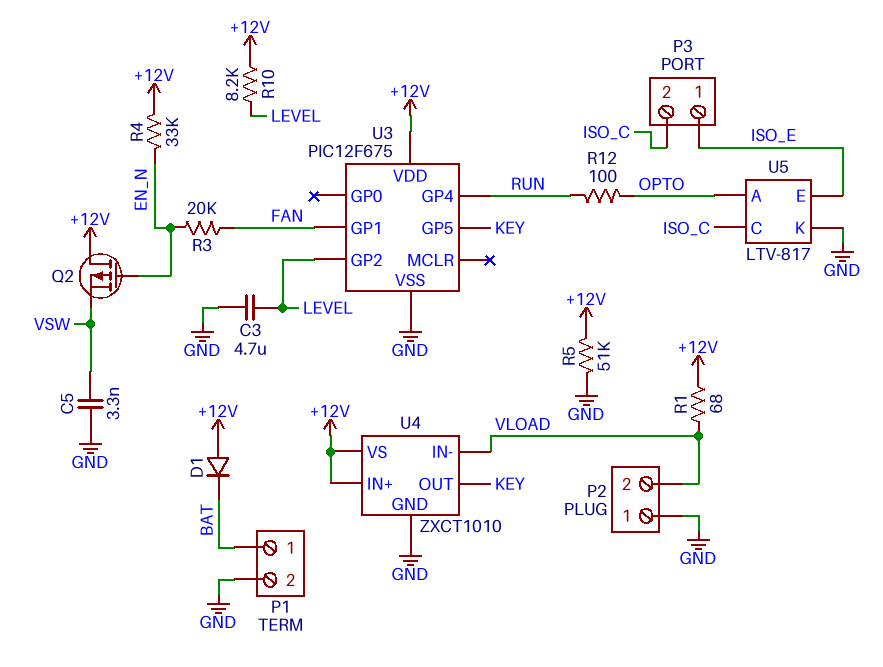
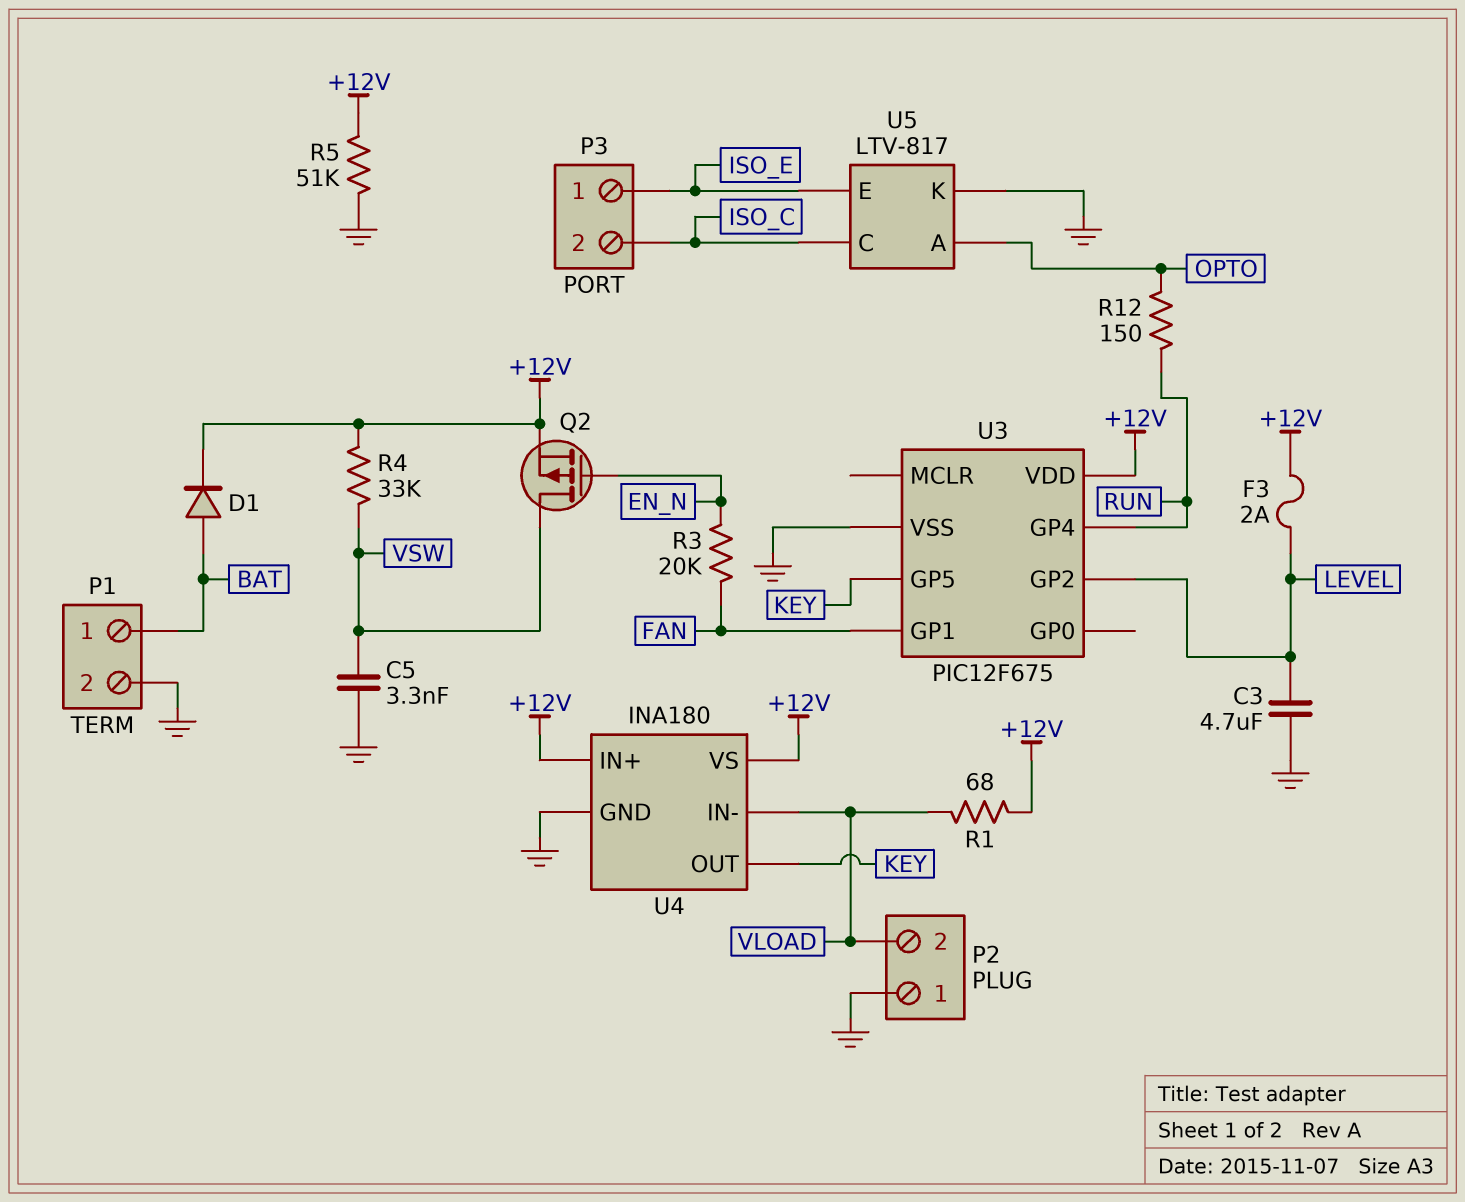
D1: diode (A +12V, K BAT) -> diode (A BAT, K +12V)
F3: none -> 2A (+12V, LEVEL)
Q2: PMOS (G EN_N, D +12V, S VSW) -> PMOS (G EN_N, D VSW, S +12V)
R4: 33k (+12V, EN_N) -> 33k (+12V, VSW)
R10: 8.2k (+12V, LEVEL) -> none
R12: 100 (OPTO, RUN) -> 150 (OPTO, RUN)
U4: ZXCT1010 -> INA180

